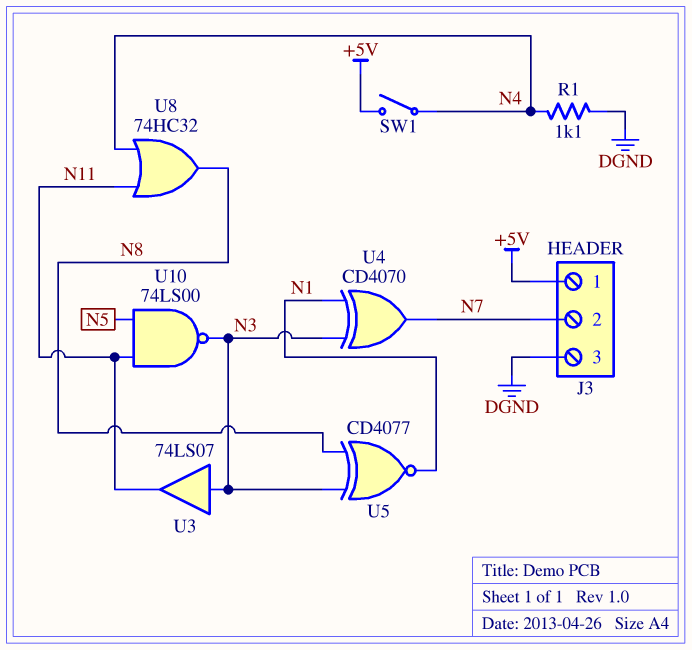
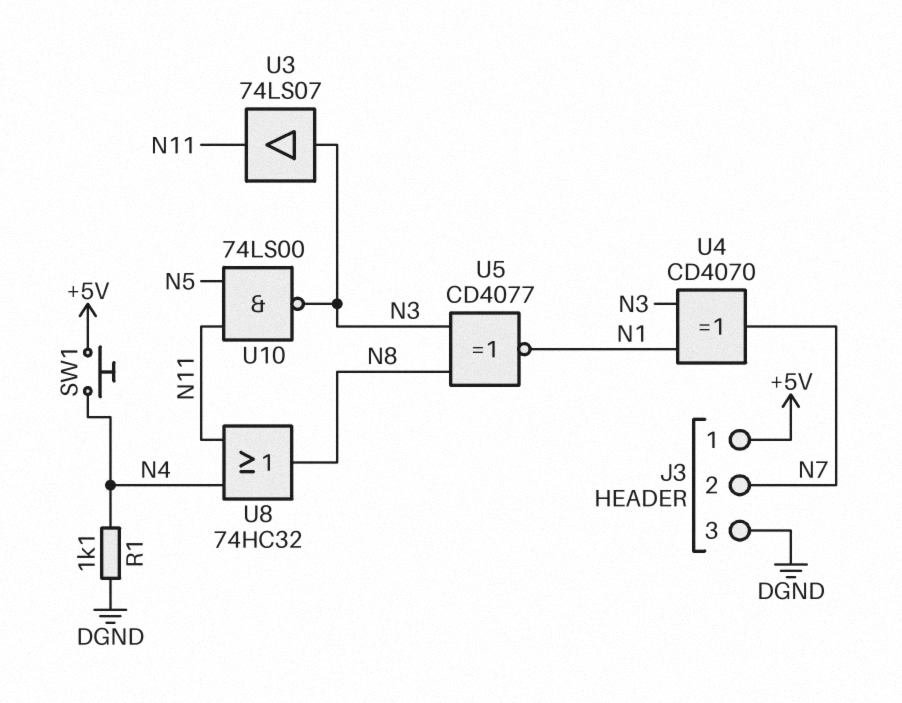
SW1: switch (+5V, N4) -> button (+5V, N4)

